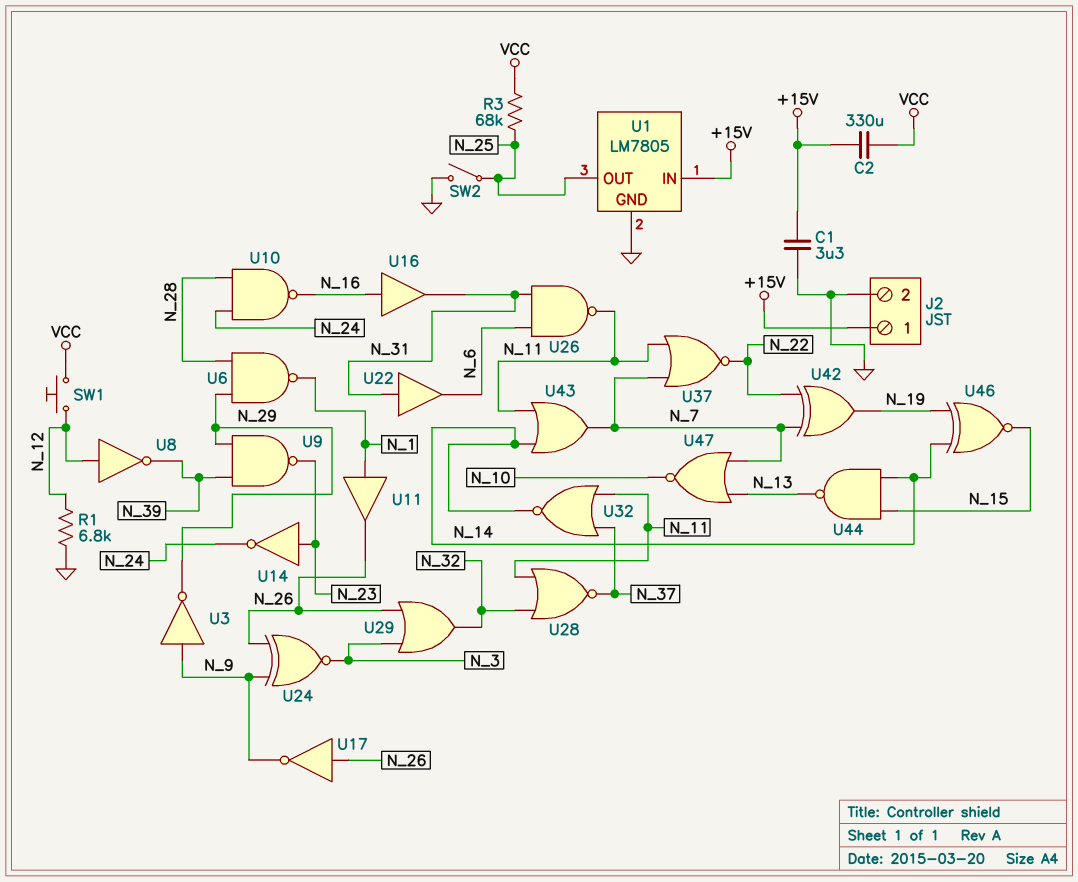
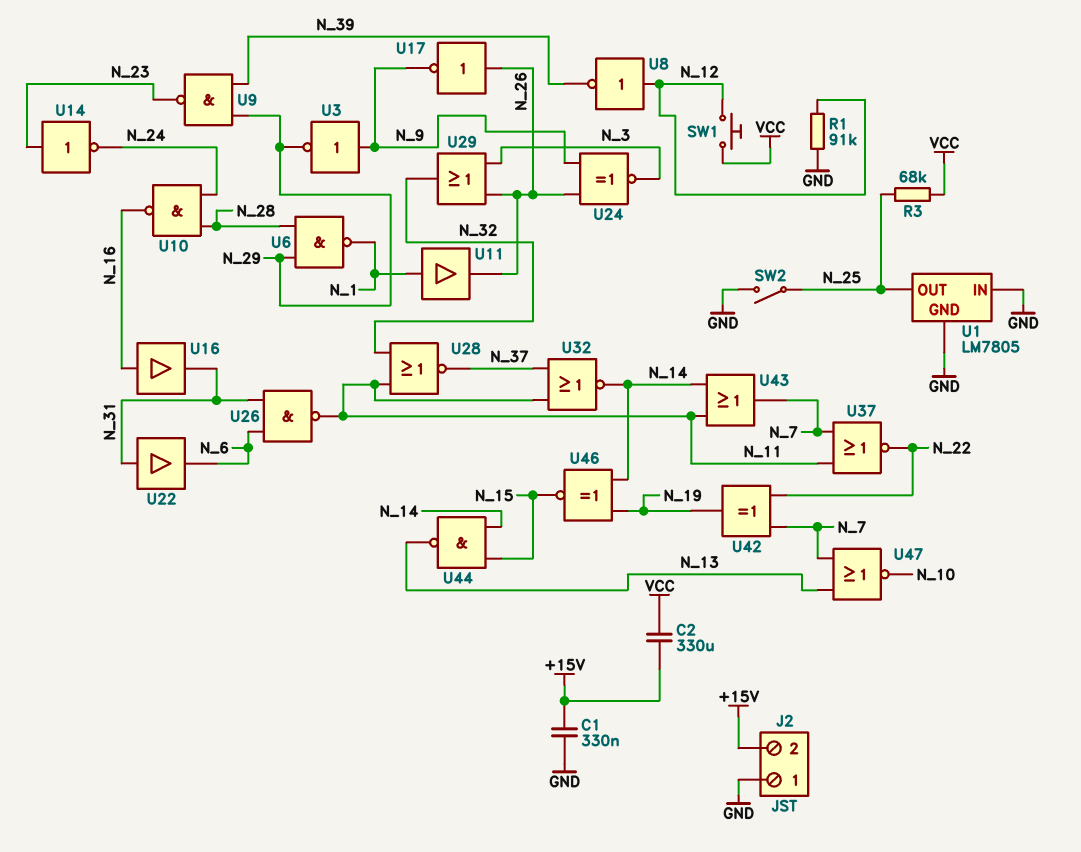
C1: 3.3uF (+15V, GND) -> 330nF (+15V, GND)
J2 pin 1: +15V -> GND
J2 pin 2: GND -> +15V
R1: 6.8k (GND, N_12) -> 91k (GND, N_12)
U1 pin IN: +15V -> GND

